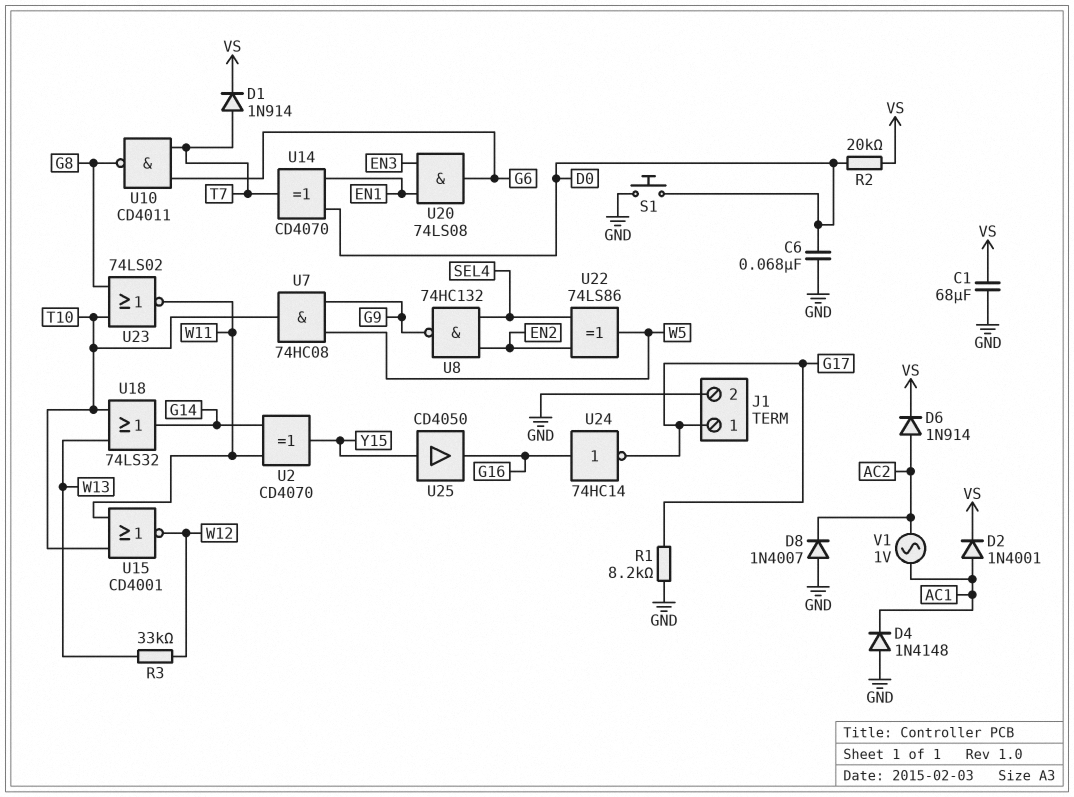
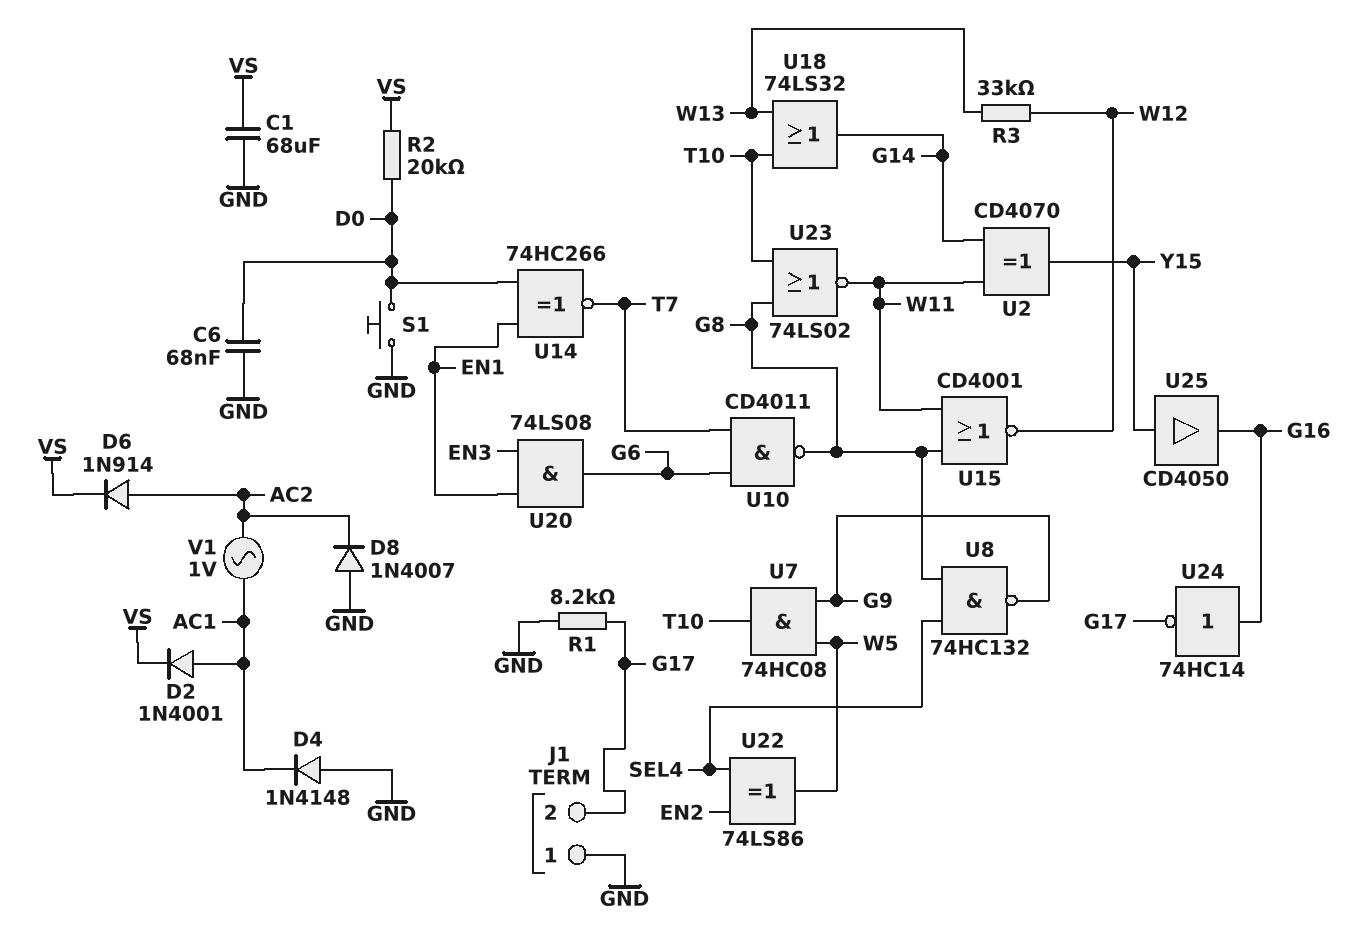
D1: diode 1N914 (A T7, K VS) -> none
J1 pin 1: G17 -> GND
J1 pin 2: GND -> G17
U8: NAND 74HC132 (in EN2, in SEL4, out G9) -> NAND 74HC132 (in G8, in SEL4, out G9)
U14: XOR CD4070 (in D0, in EN1, out T7) -> XNOR 74HC266 (in D0, in EN1, out T7)
U15: NOR CD4001 (in T10, in W11, out W12) -> NOR CD4001 (in G8, in W11, out W12)

